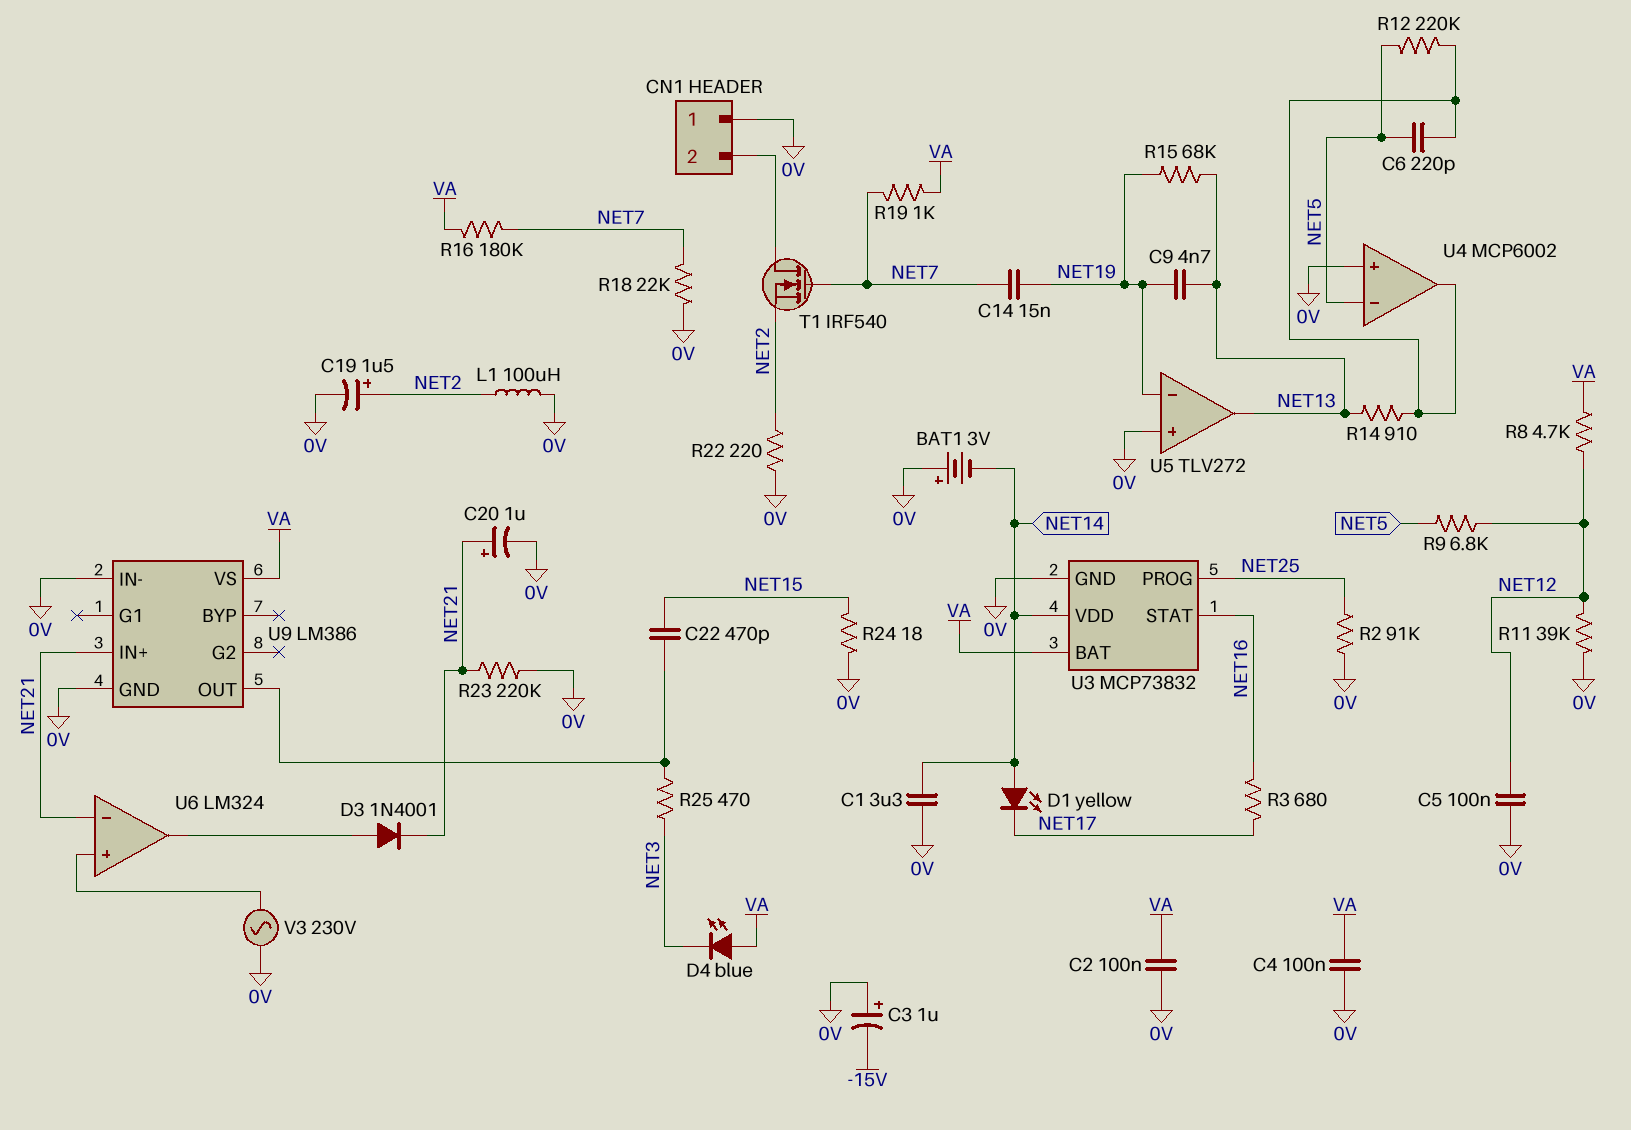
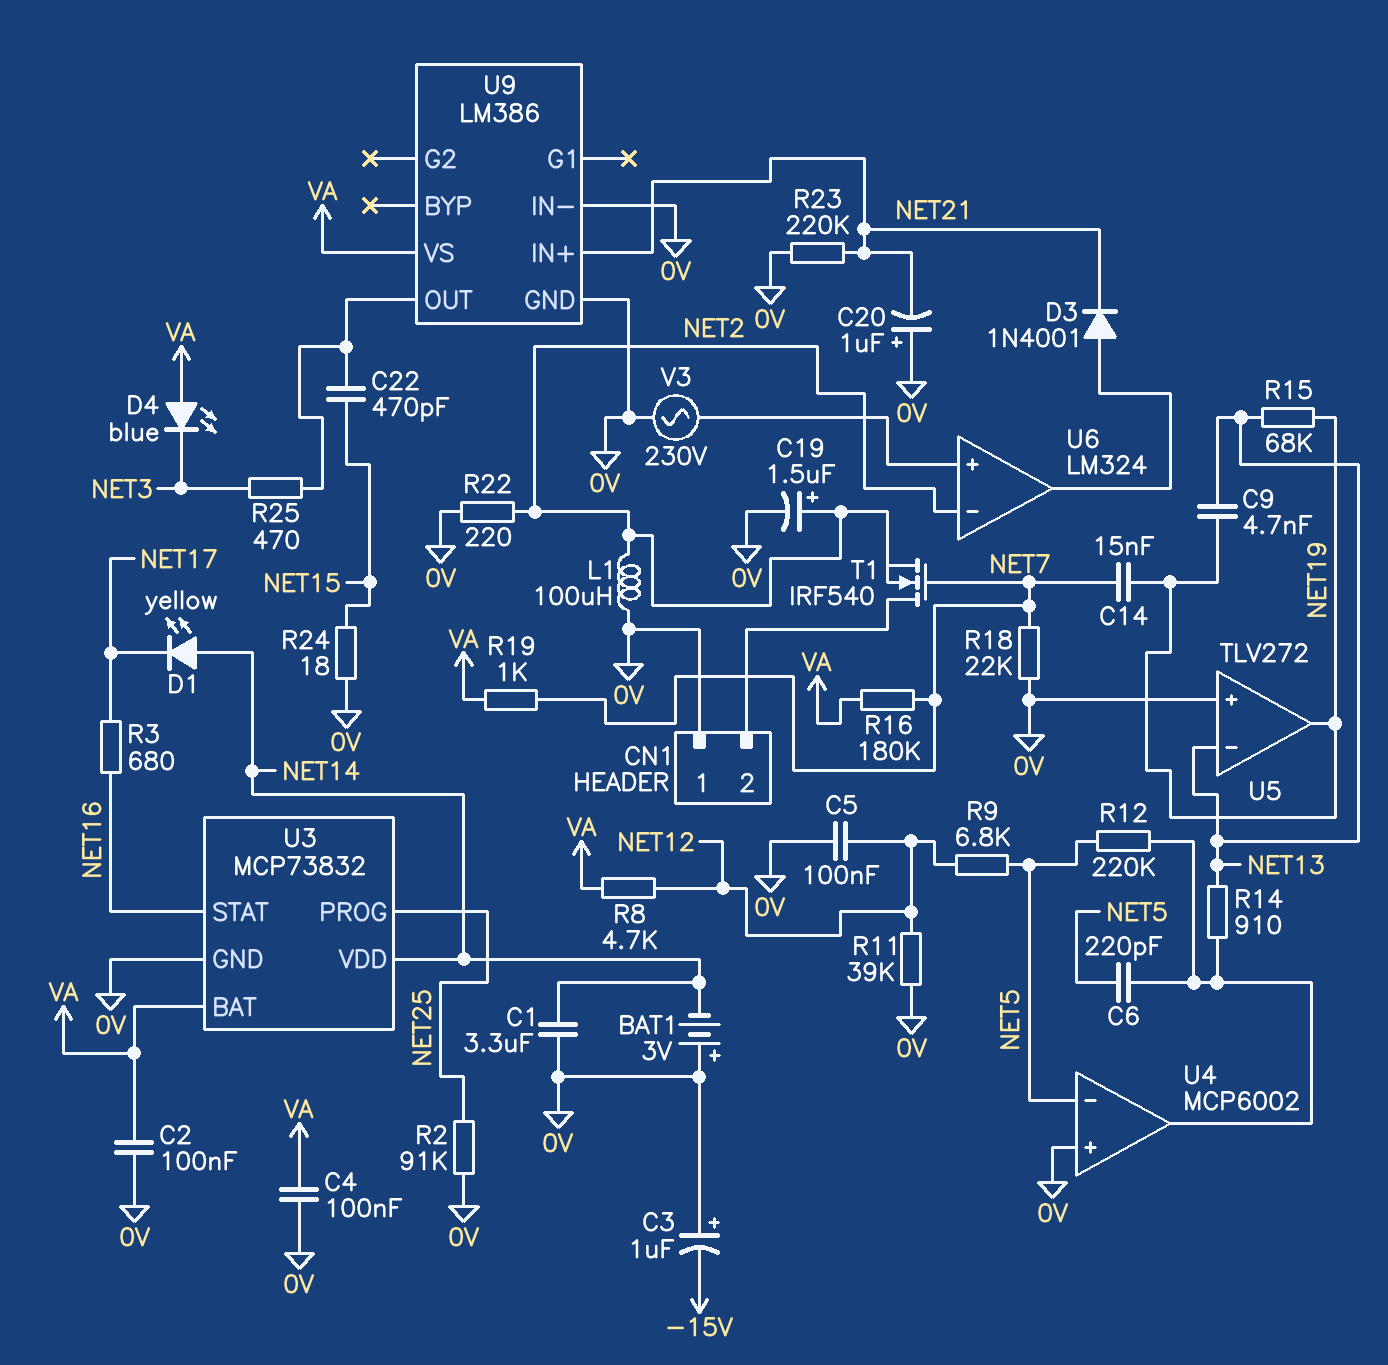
C20: 1uF (plus NET21, minus 0V) -> 1uF (plus 0V, minus NET21)
U5 pin in-: NET19 -> NET13
U5 pin out: NET13 -> NET19
U6 pin in-: NET21 -> NET2

